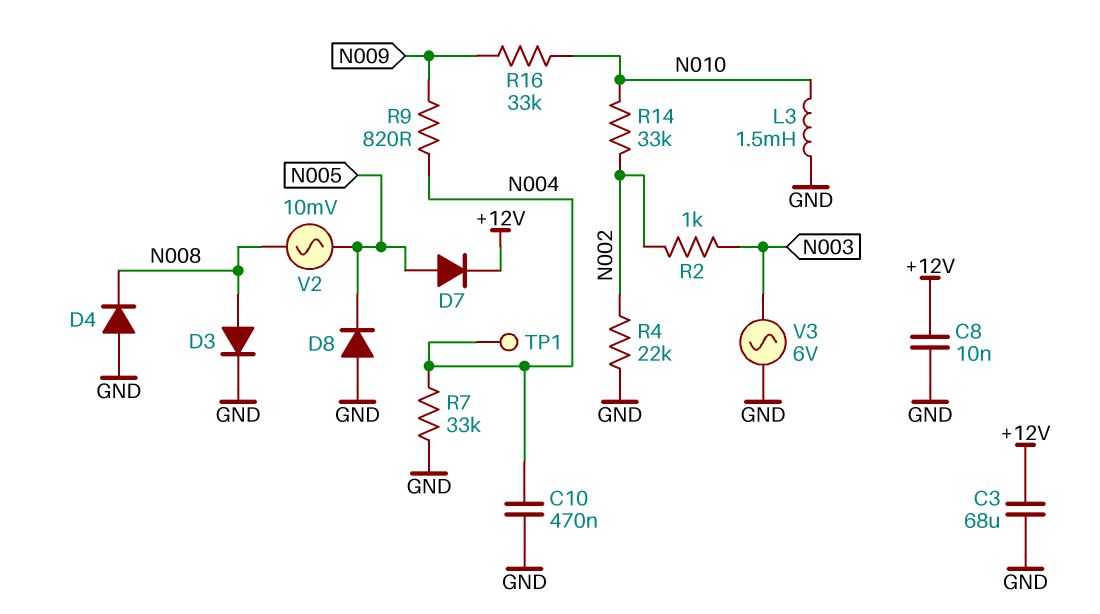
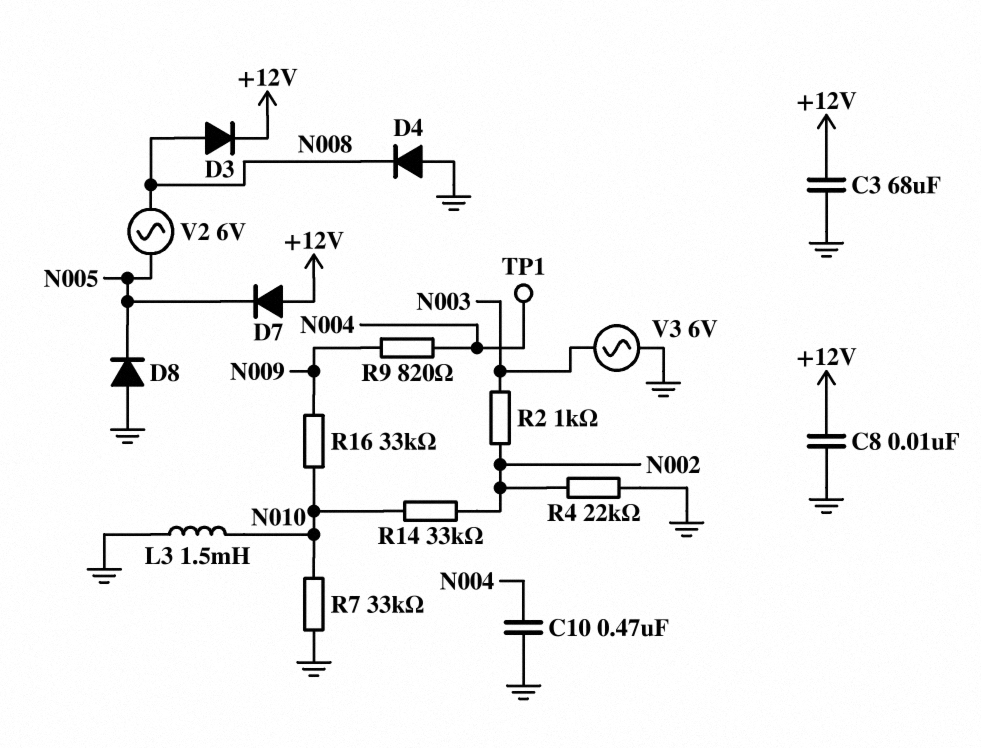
D3: diode (A N008, K GND) -> diode (A N008, K +12V)
D7: diode (A N005, K +12V) -> diode (A +12V, K N005)
R7: 33k (GND, N004) -> 33k (GND, N010)
V2: AC 10mV (N005, N008) -> AC 6V (N005, N008)

